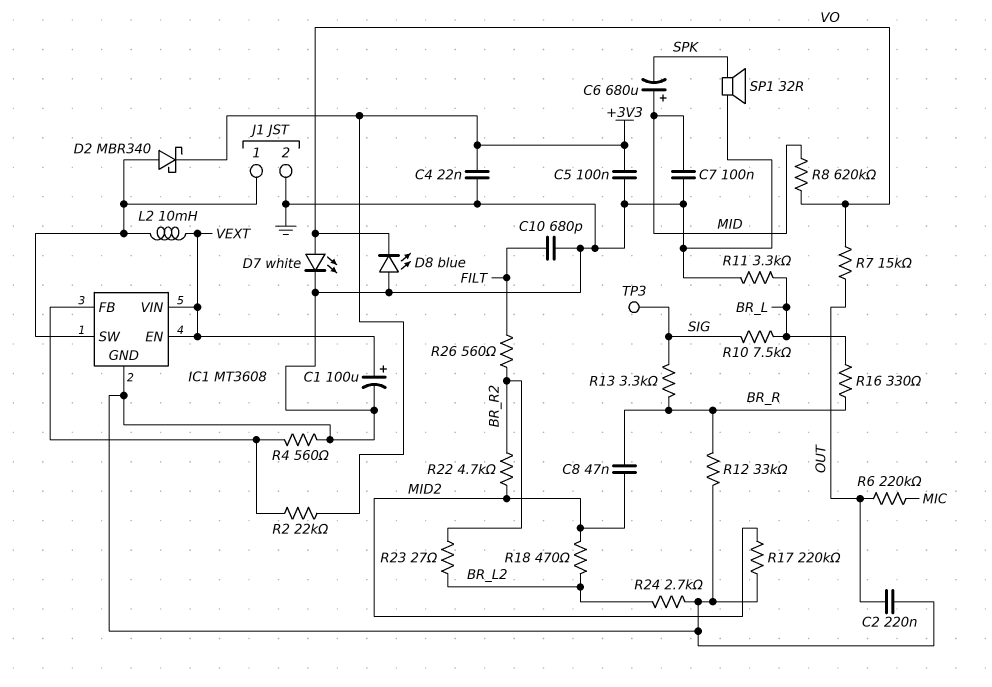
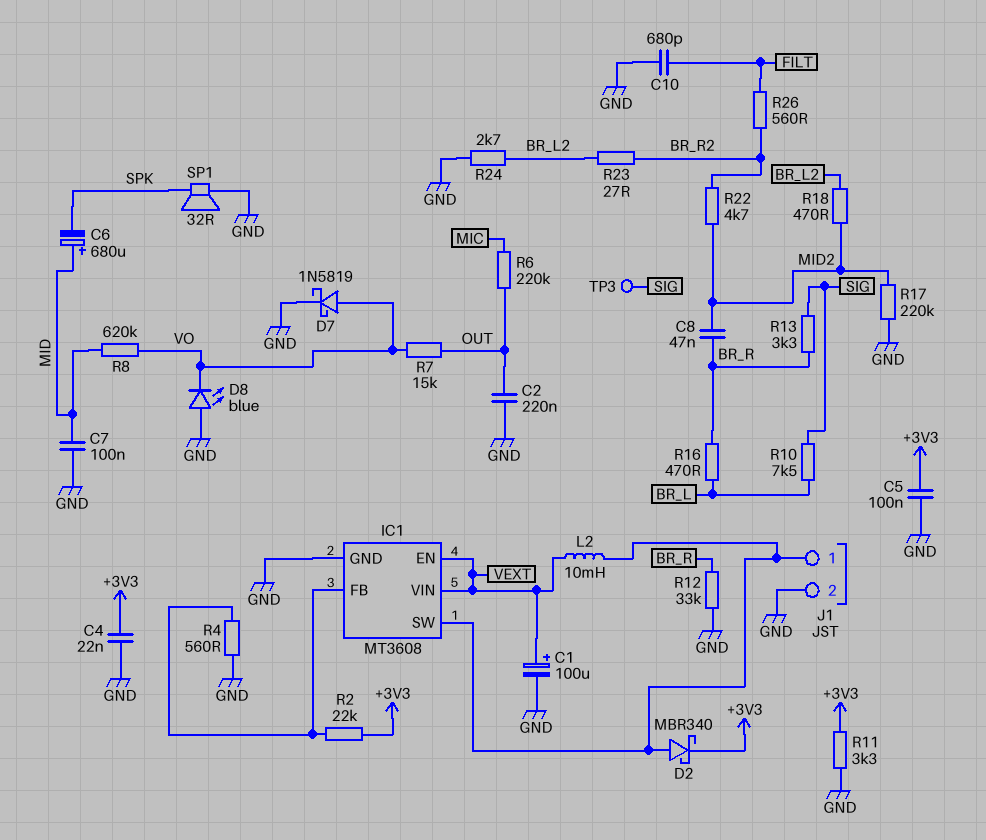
D7: LED white (A VO, K GND) -> schottky 1N5819 (A VO, K GND)
R11: 3.3k (BR_L, GND) -> 3.3k (+3V3, GND)
R16: 330 (BR_L, BR_R) -> 470 (BR_L, BR_R)

